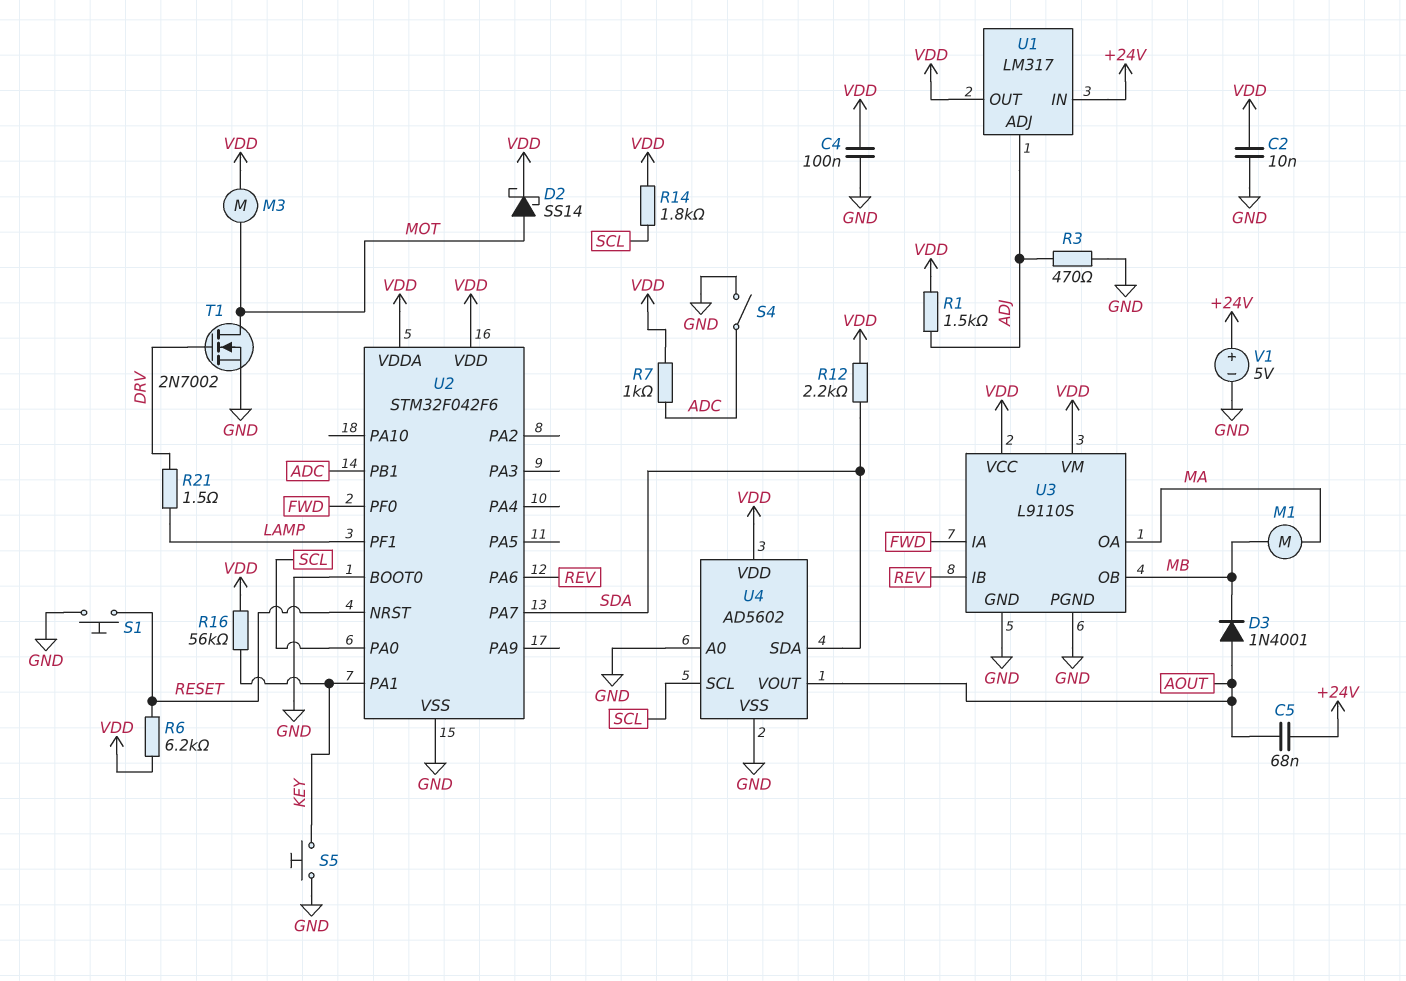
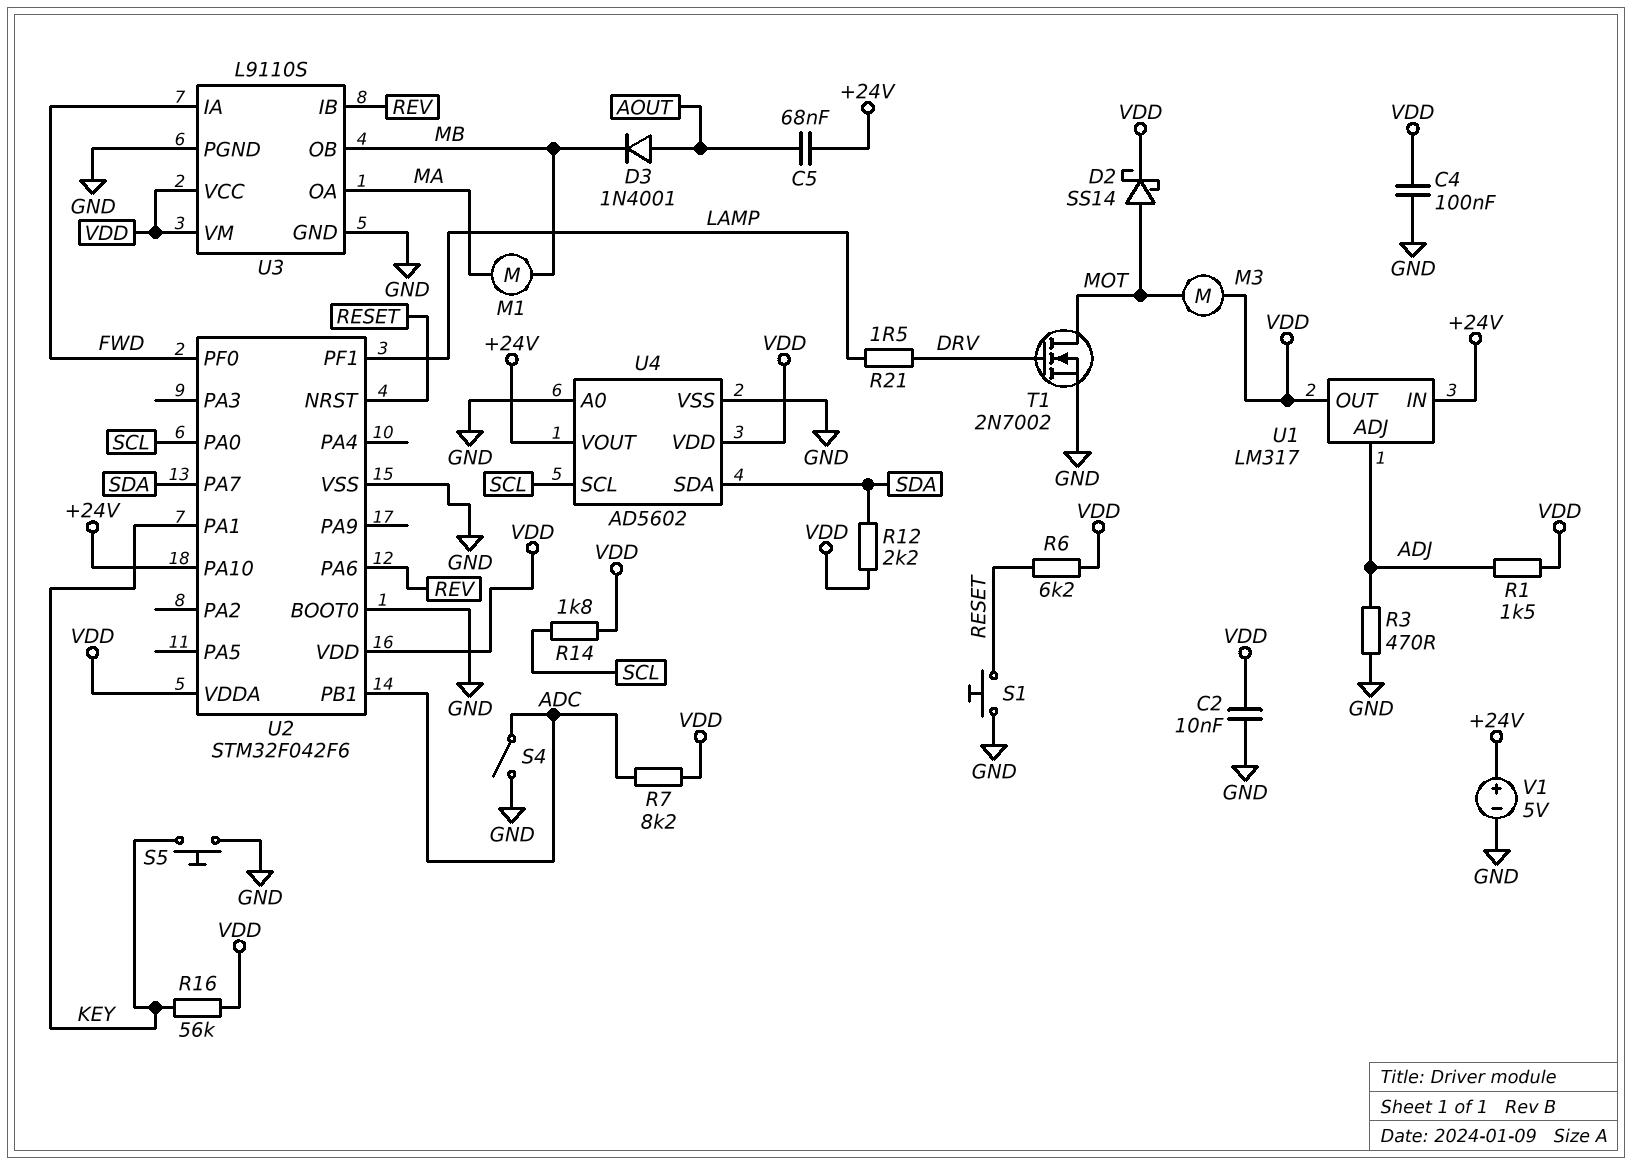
R7: 1k (ADC, VDD) -> 8.2k (ADC, VDD)
U2 pin PA10: none -> +24V
U4 pin VOUT: AOUT -> +24V

